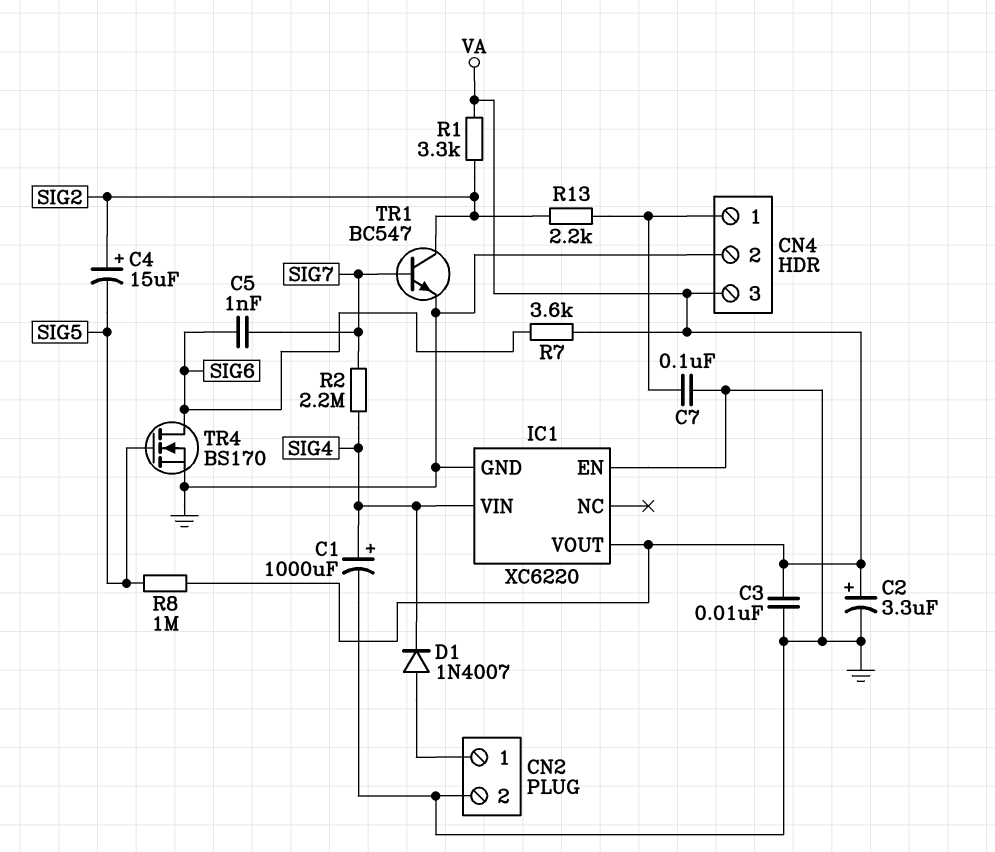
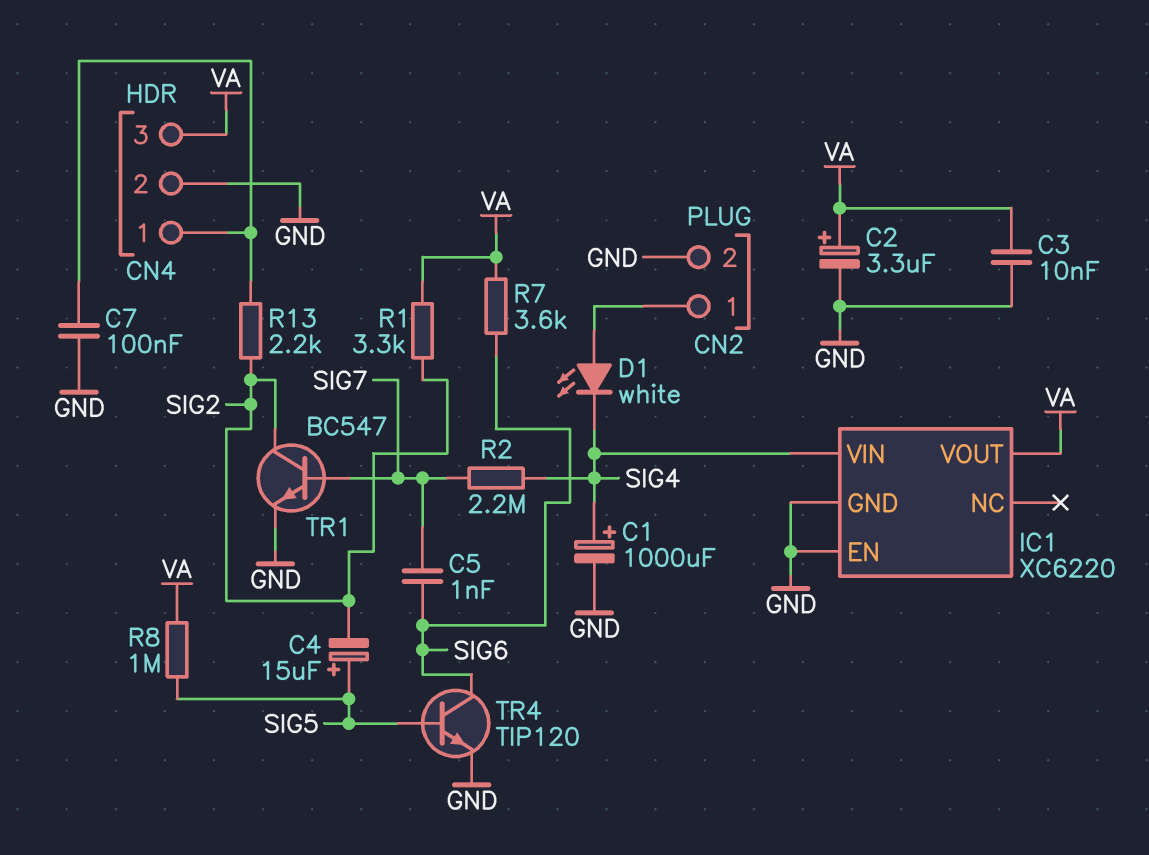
C4: 15uF (plus SIG2, minus SIG5) -> 15uF (plus SIG5, minus SIG2)
D1: diode 1N4007 (A CN2/1, K SIG4) -> LED white (A CN2/1, K SIG4)
TR4: NMOS BS170 (G SIG5, D SIG6, S GND) -> NPN TIP120 (B SIG5, C SIG6, E GND)

